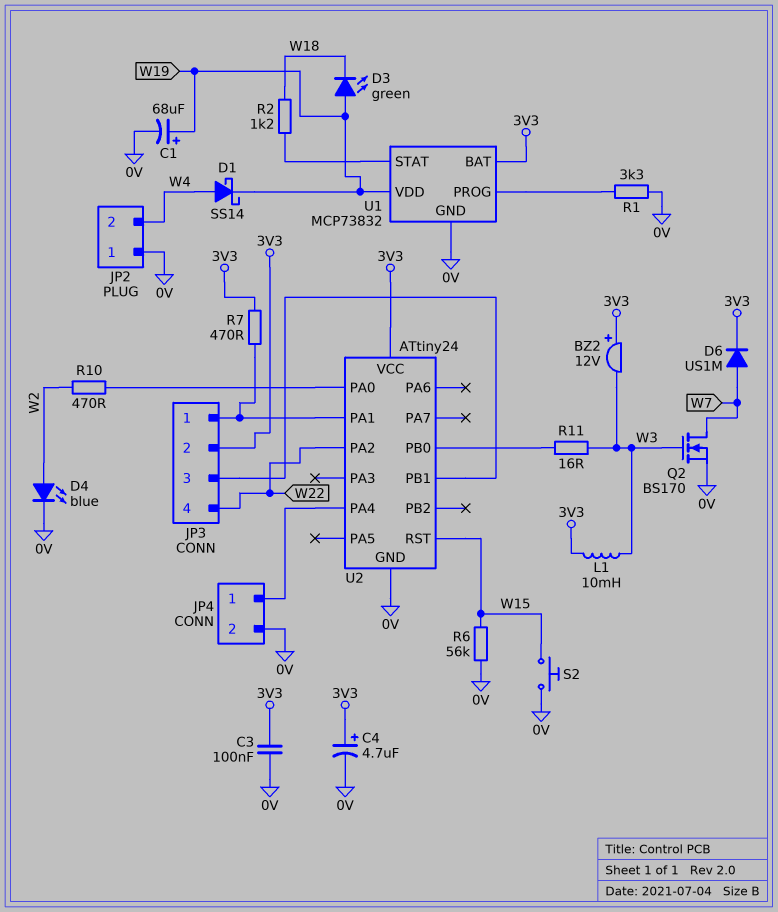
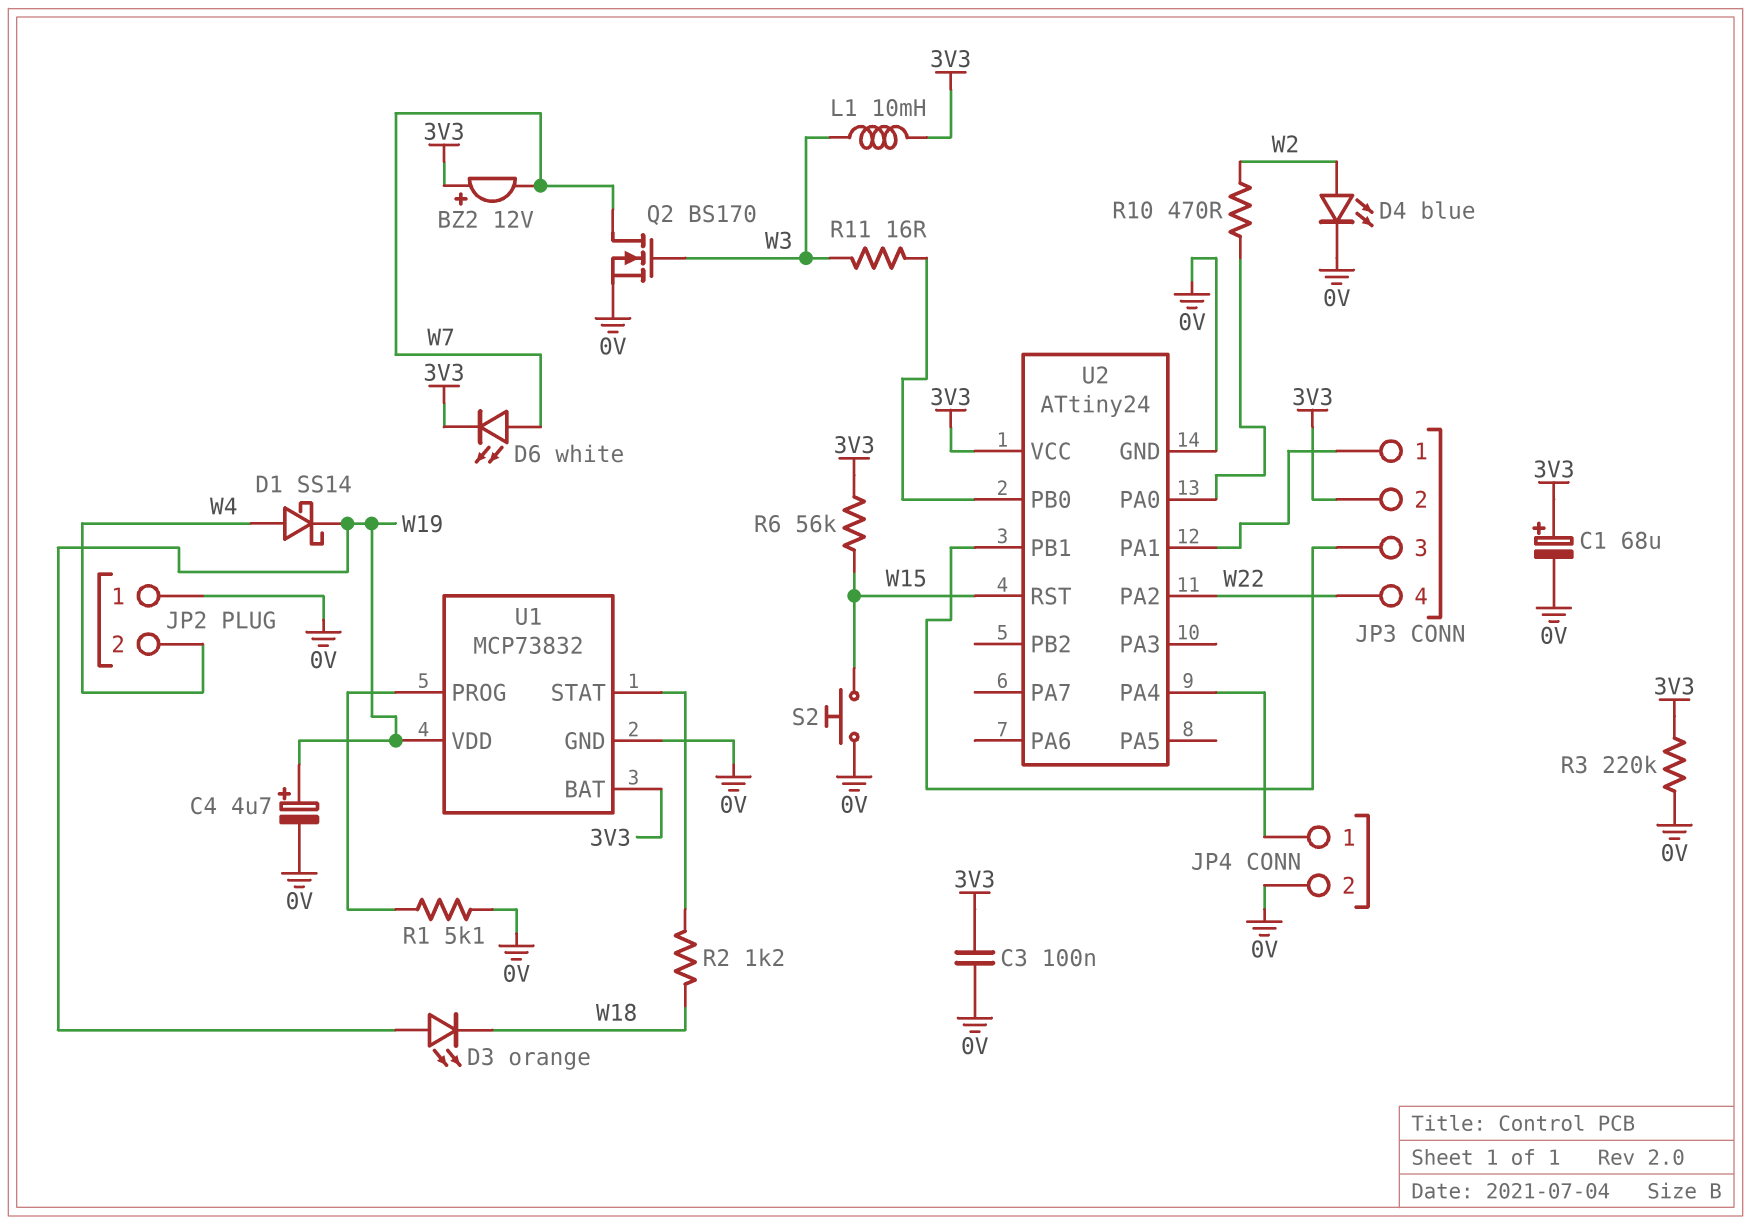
BZ2: buzzer 12V (plus 3V3, minus W3) -> buzzer 12V (plus 3V3, minus W7)
C1: 68uF (plus W19, minus 0V) -> 68uF (plus 3V3, minus 0V)
C4: 4.7uF (plus 3V3, minus 0V) -> 4.7uF (plus W19, minus 0V)
D3: LED green (A W19, K W18) -> LED orange (A W19, K W18)
D6: diode US1M (A W7, K 3V3) -> LED white (A W7, K 3V3)
R1: 3.3k (0V, U1/PROG) -> 5.1k (0V, U1/PROG)
R3: none -> 220k (0V, 3V3)
R6: 56k (0V, W15) -> 56k (3V3, W15)
R7: 470 (3V3, JP3/1) -> none

